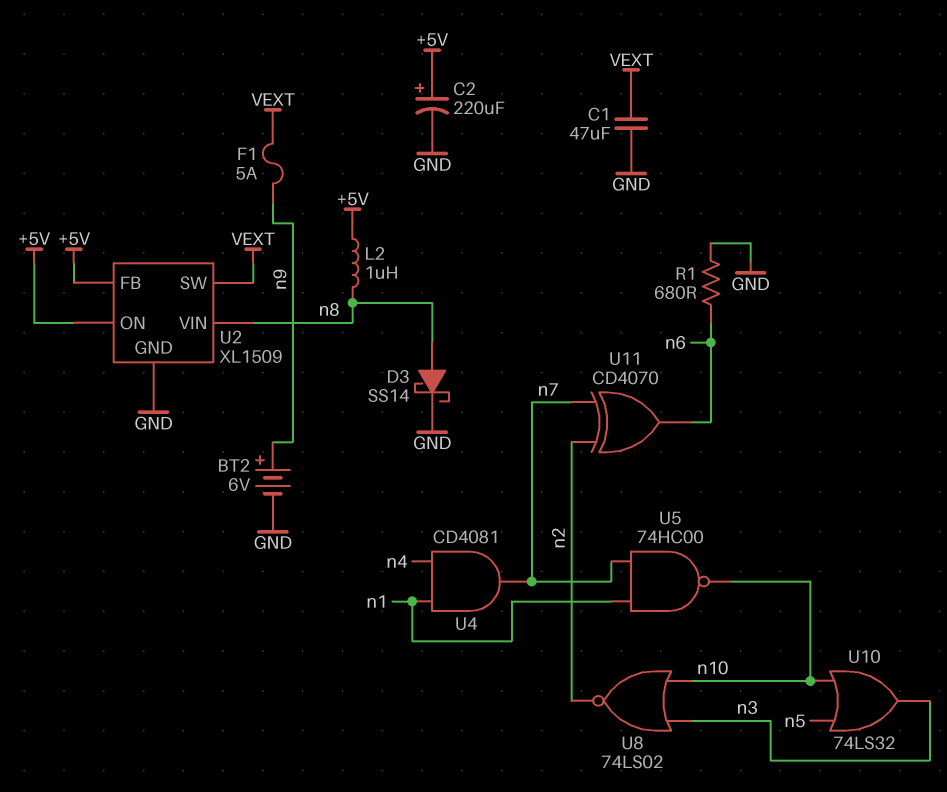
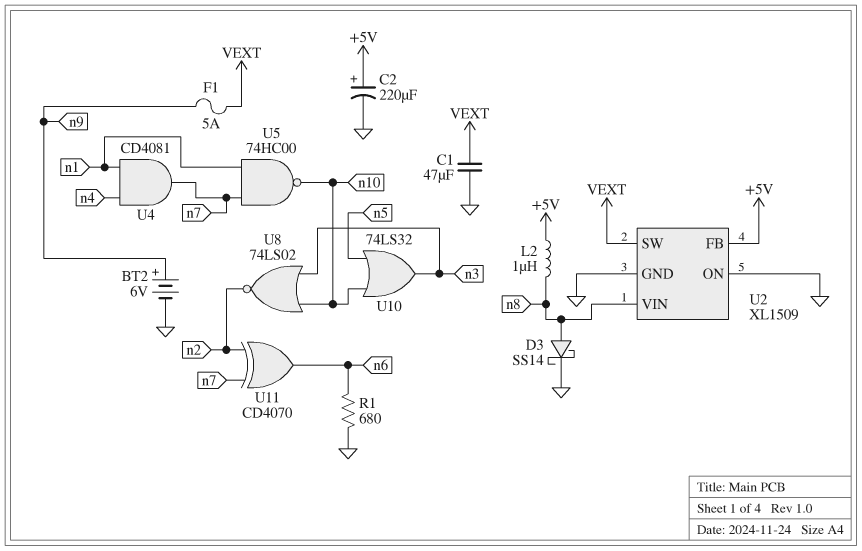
U2 pin ON: +5V -> GND

